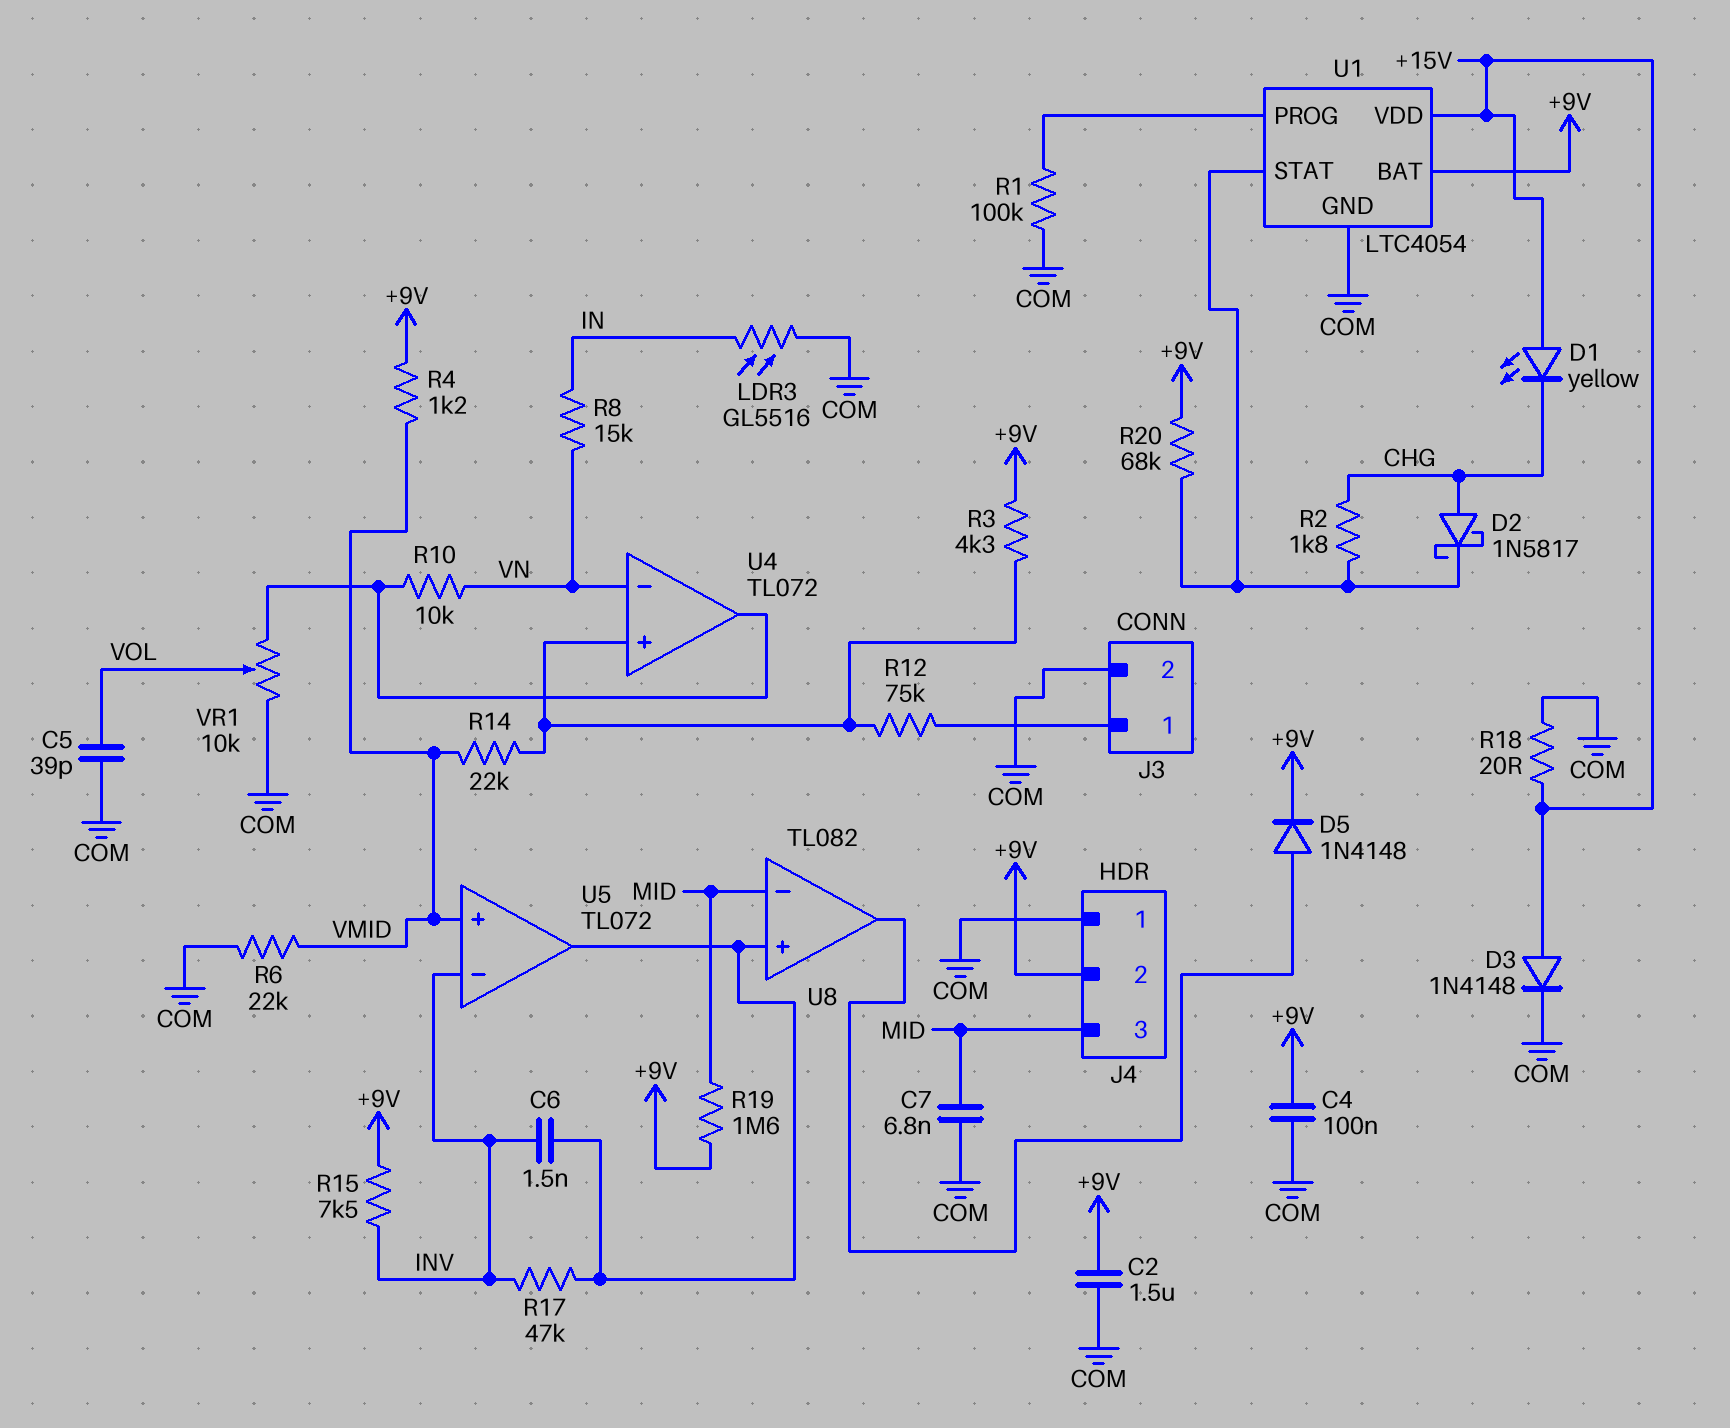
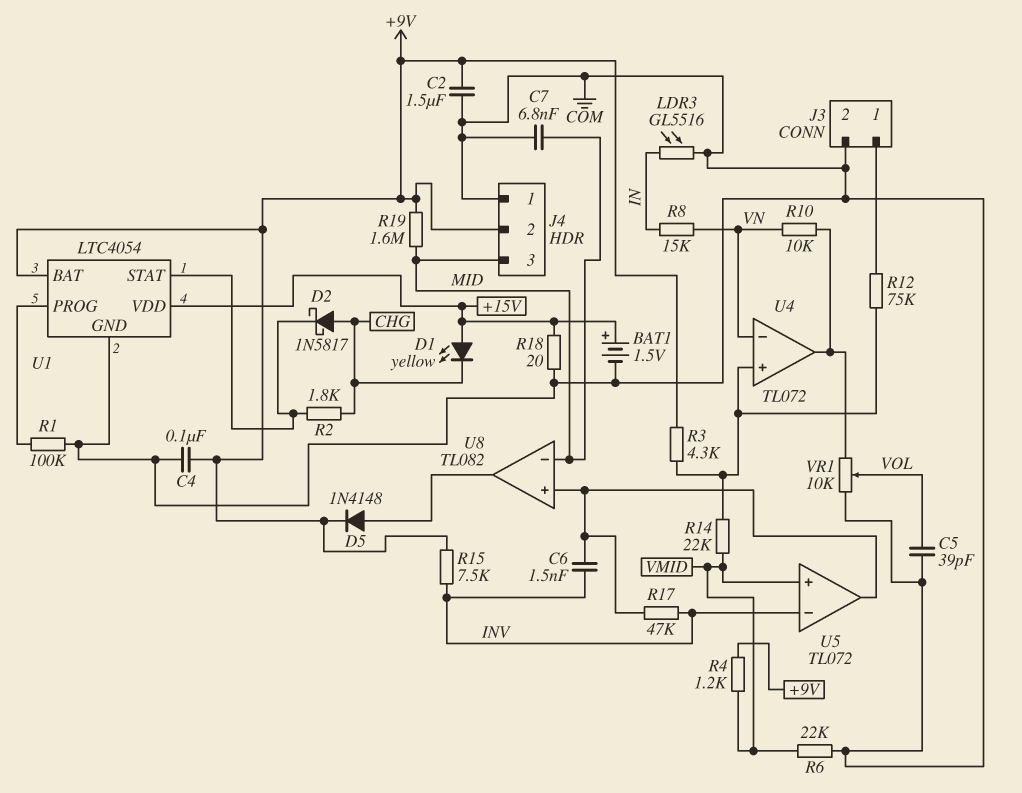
BAT1: none -> 1.5V (plus +15V, minus COM)
D3: diode 1N4148 (A +15V, K COM) -> none
R20: 68k (+9V, U1/STAT) -> none

